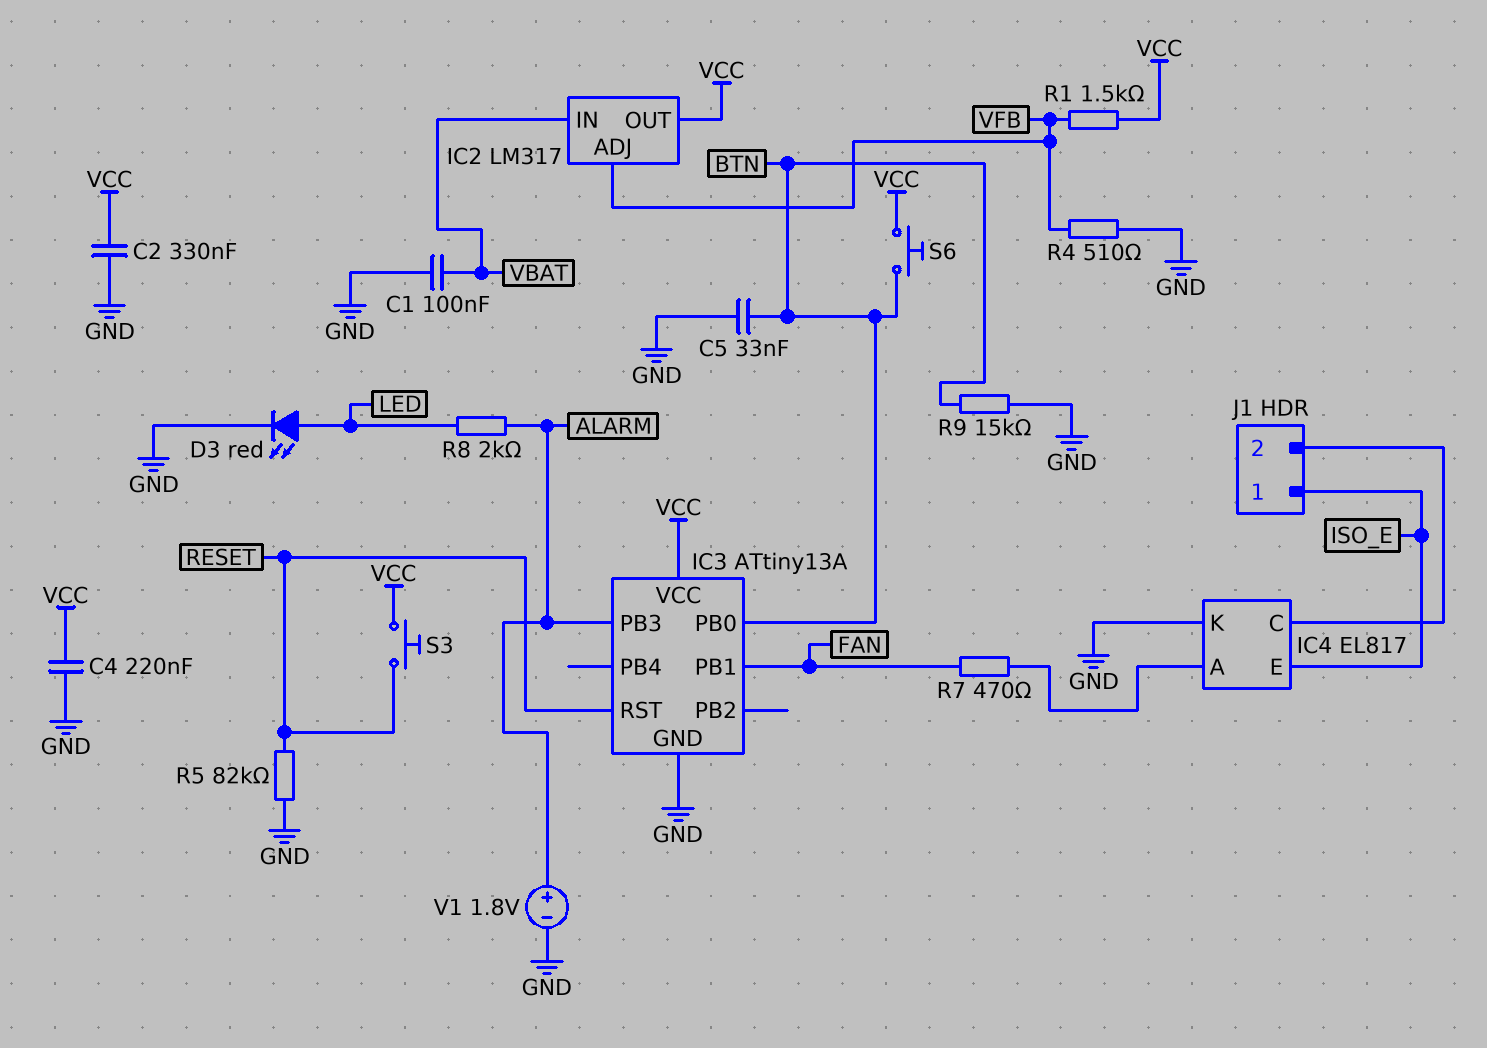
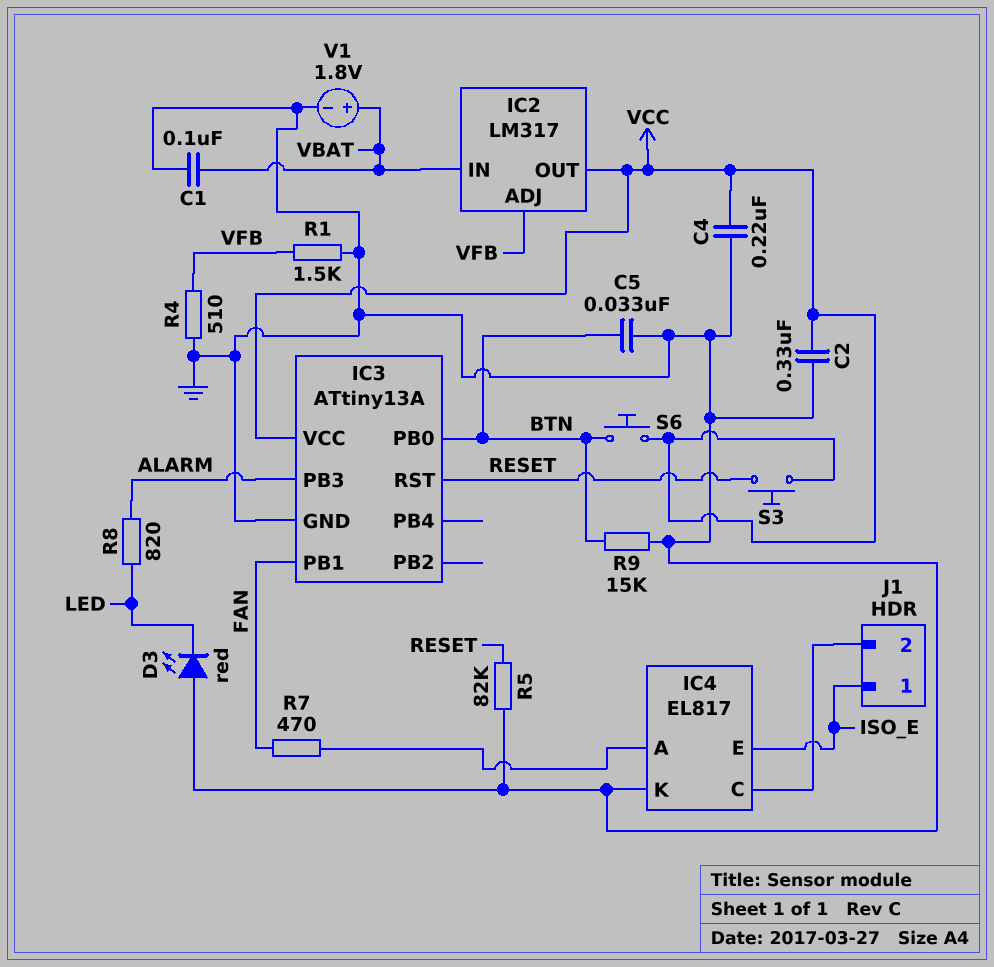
D3: LED red (A LED, K GND) -> LED red (A GND, K LED)
R1: 1.5k (VCC, VFB) -> 1.5k (GND, VFB)
R8: 2k (ALARM, LED) -> 820 (ALARM, LED)
V1: 1.8V (plus ALARM, minus GND) -> 1.8V (plus VBAT, minus GND)

